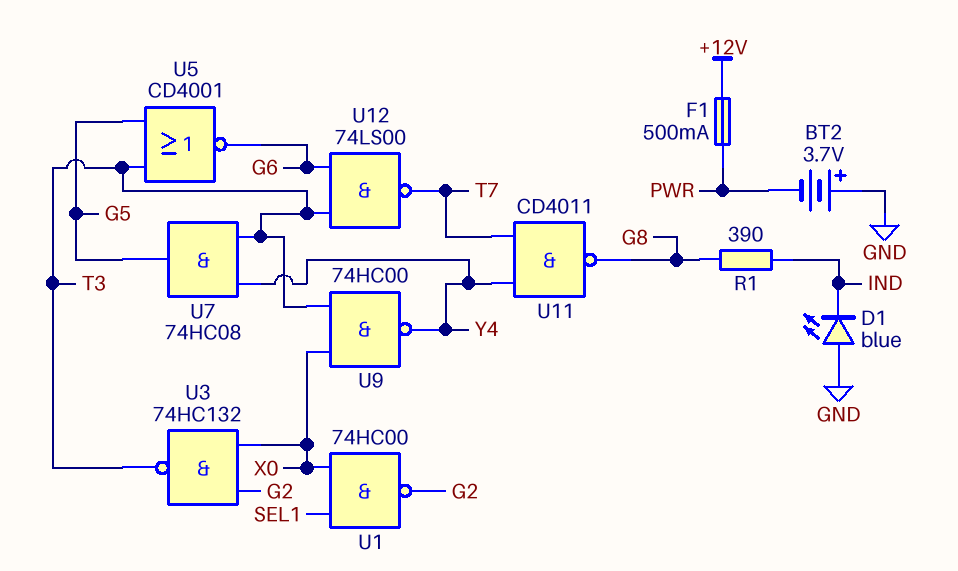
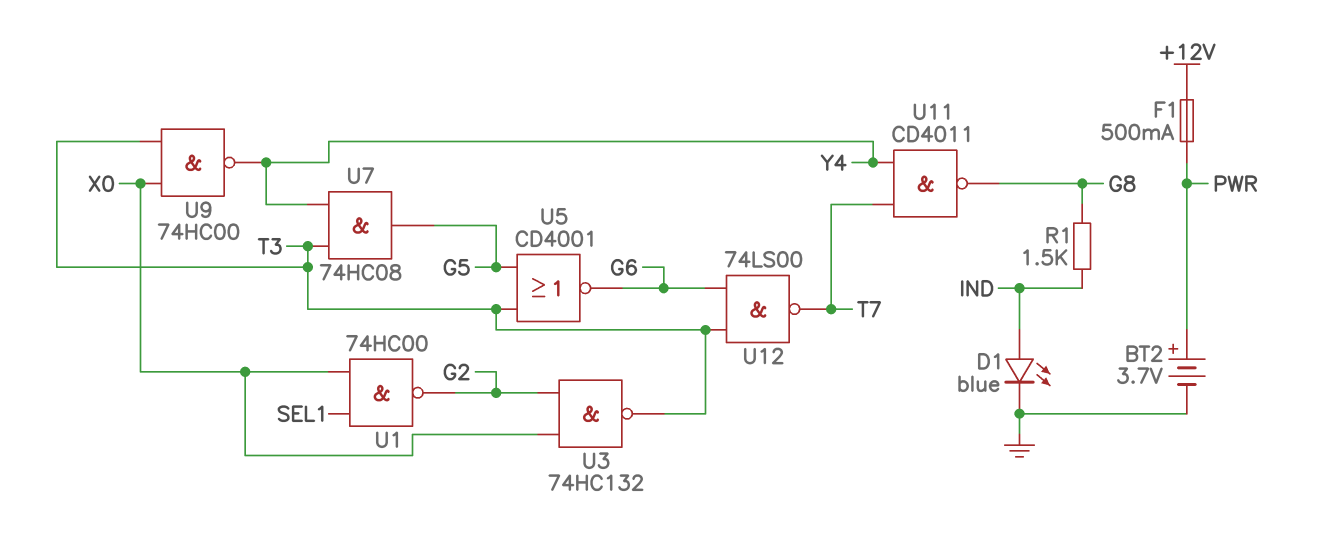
BT2: 3.7V (plus GND, minus PWR) -> 3.7V (plus PWR, minus GND)
D1: LED blue (A GND, K IND) -> LED blue (A IND, K GND)
R1: 390 (G8, IND) -> 1.5k (G8, IND)

